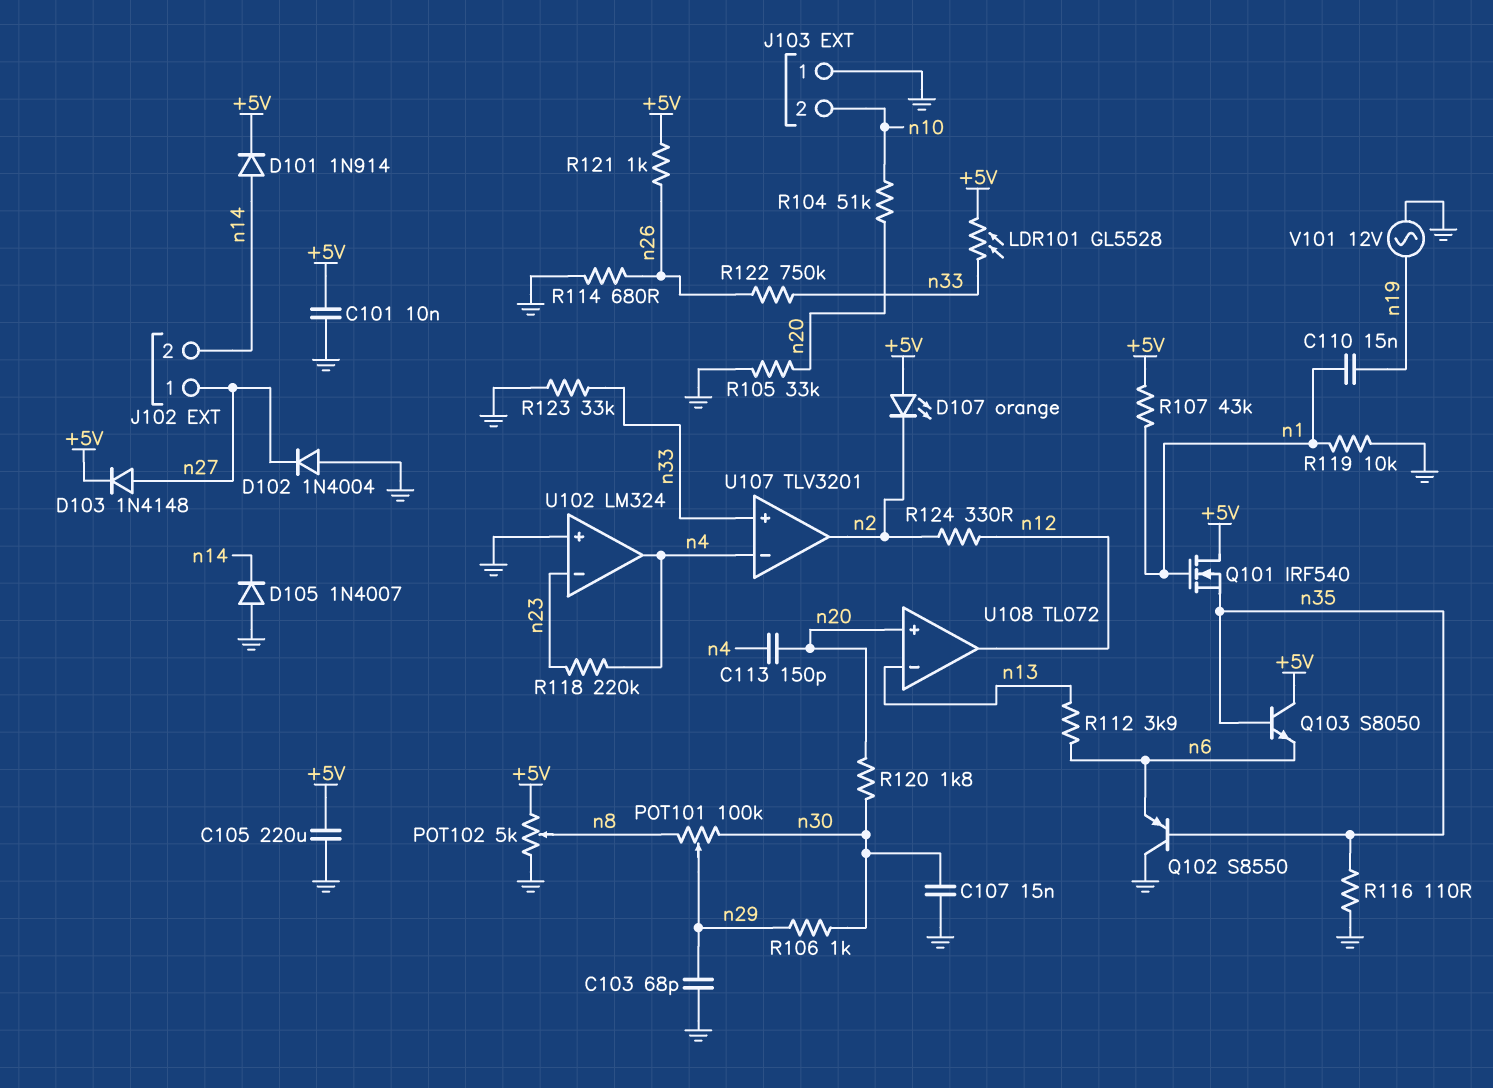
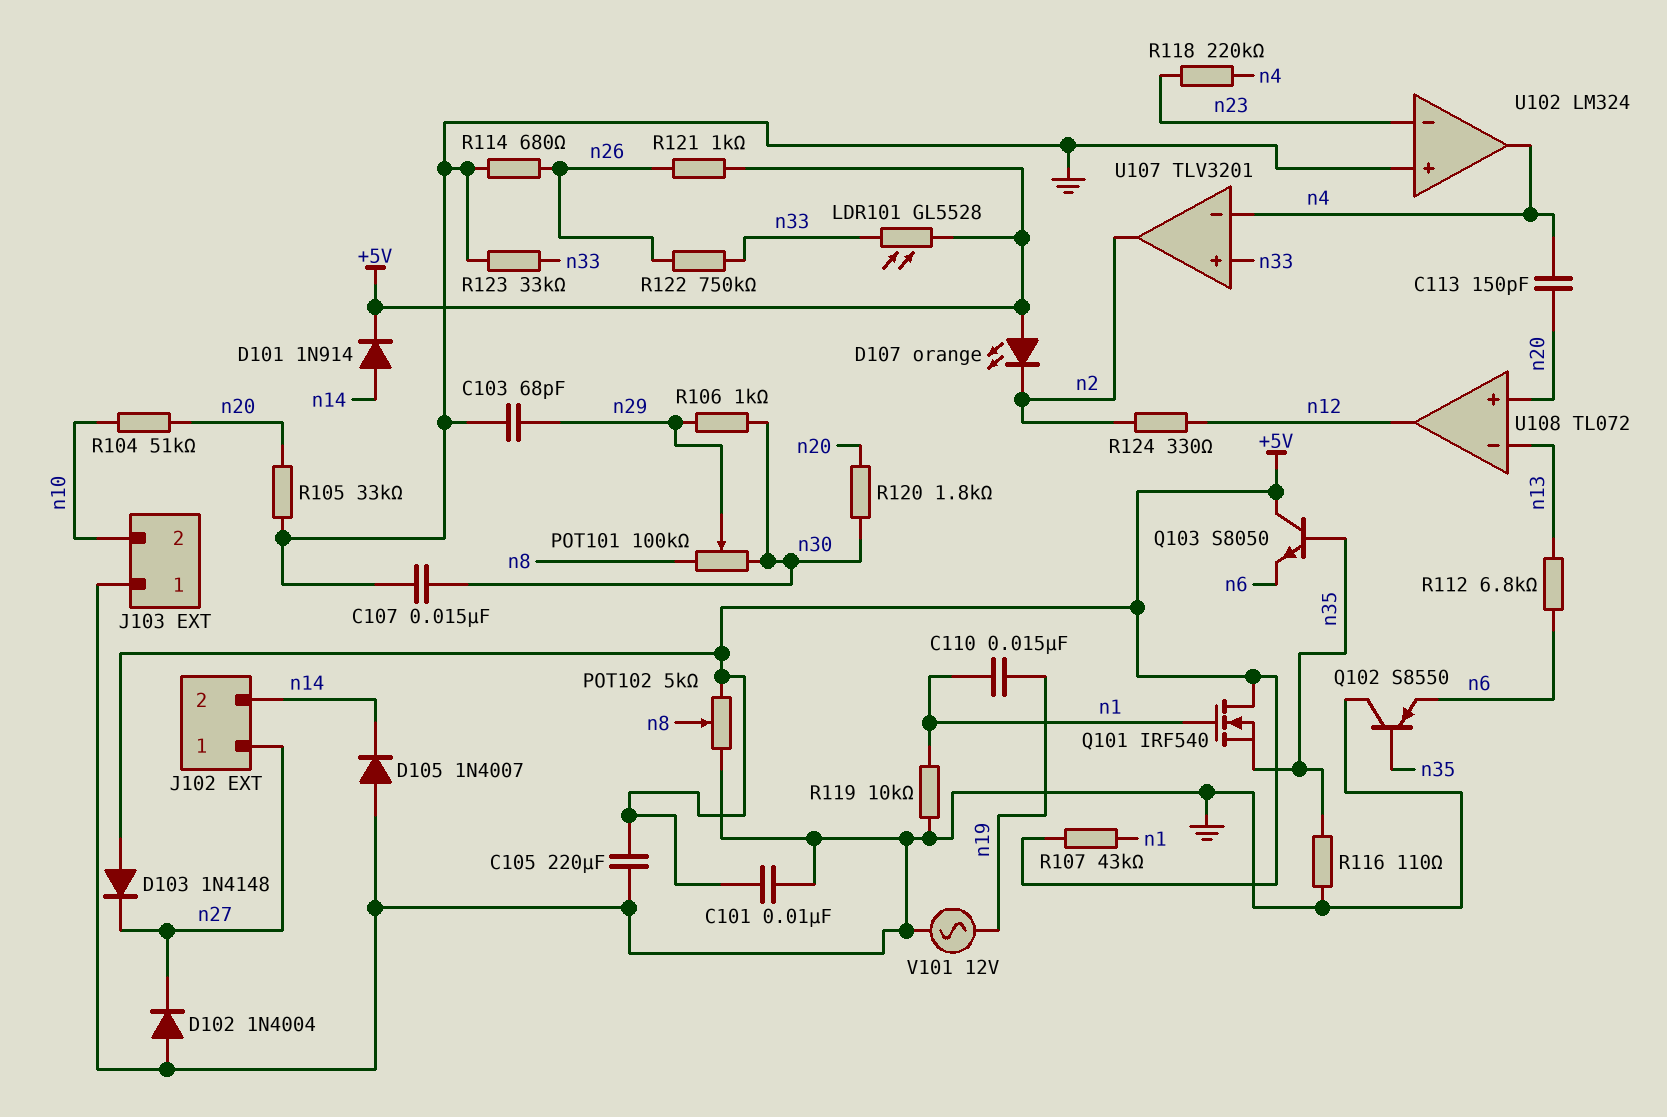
D103: diode 1N4148 (A n27, K +5V) -> diode 1N4148 (A +5V, K n27)
R112: 3.9k (n6, n13) -> 6.8k (n6, n13)

